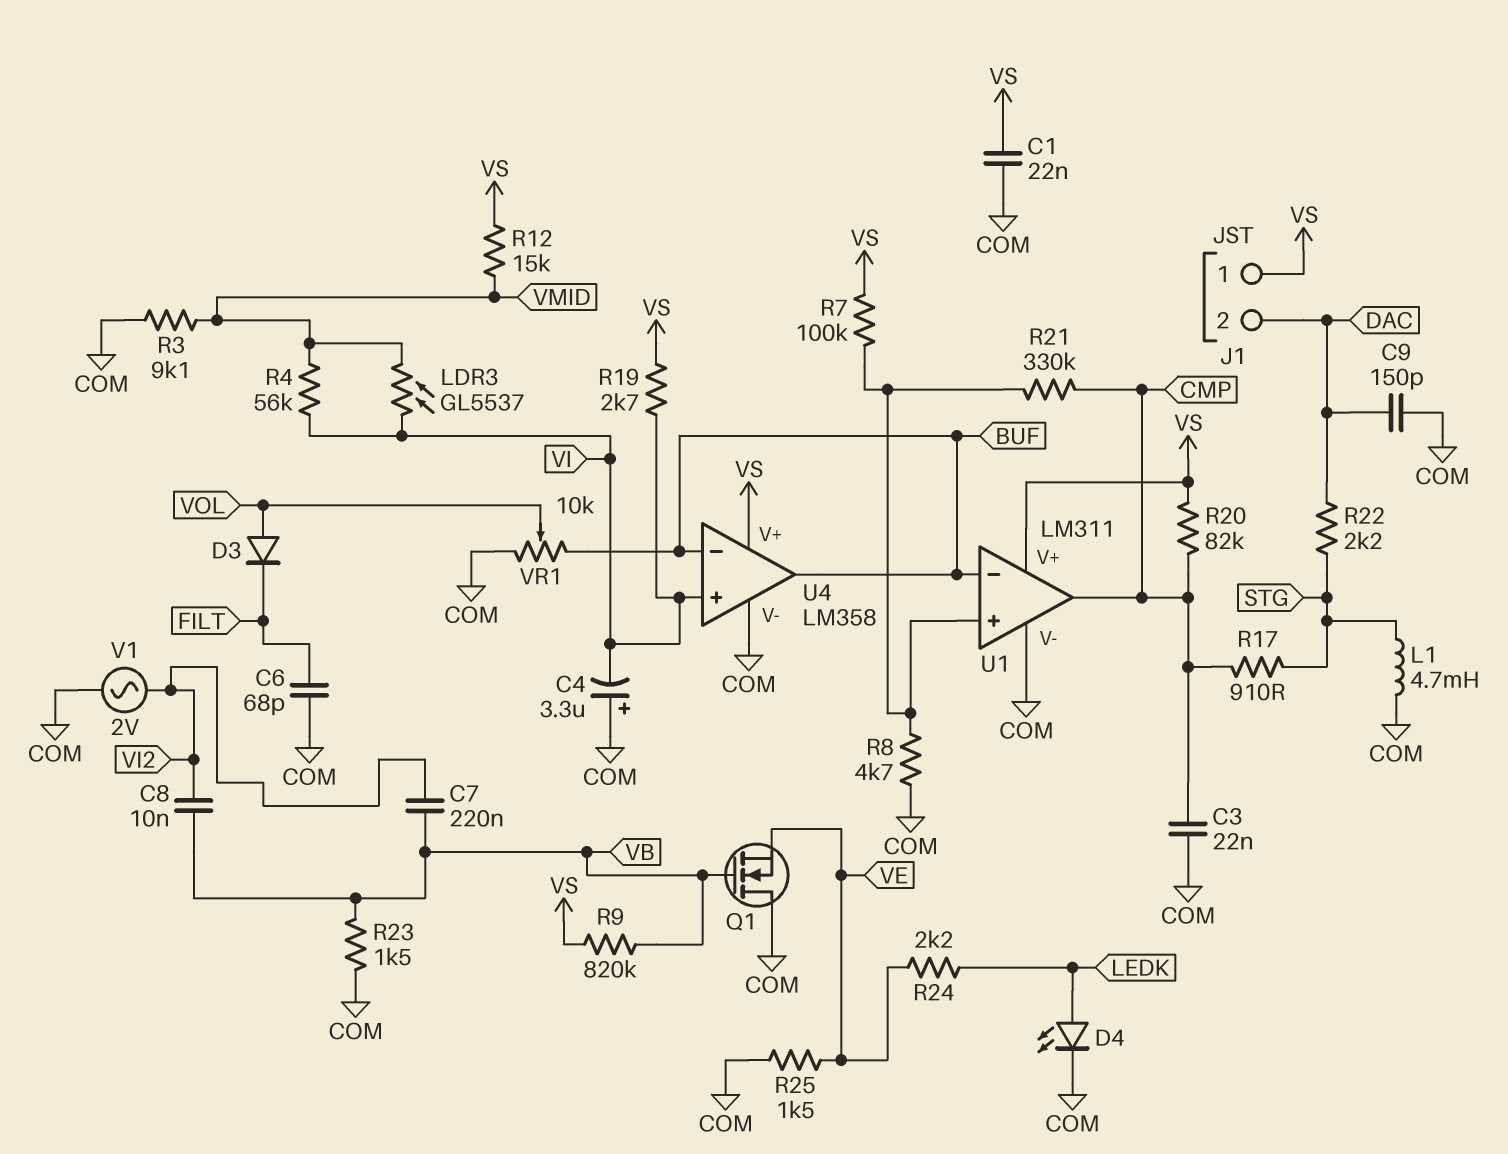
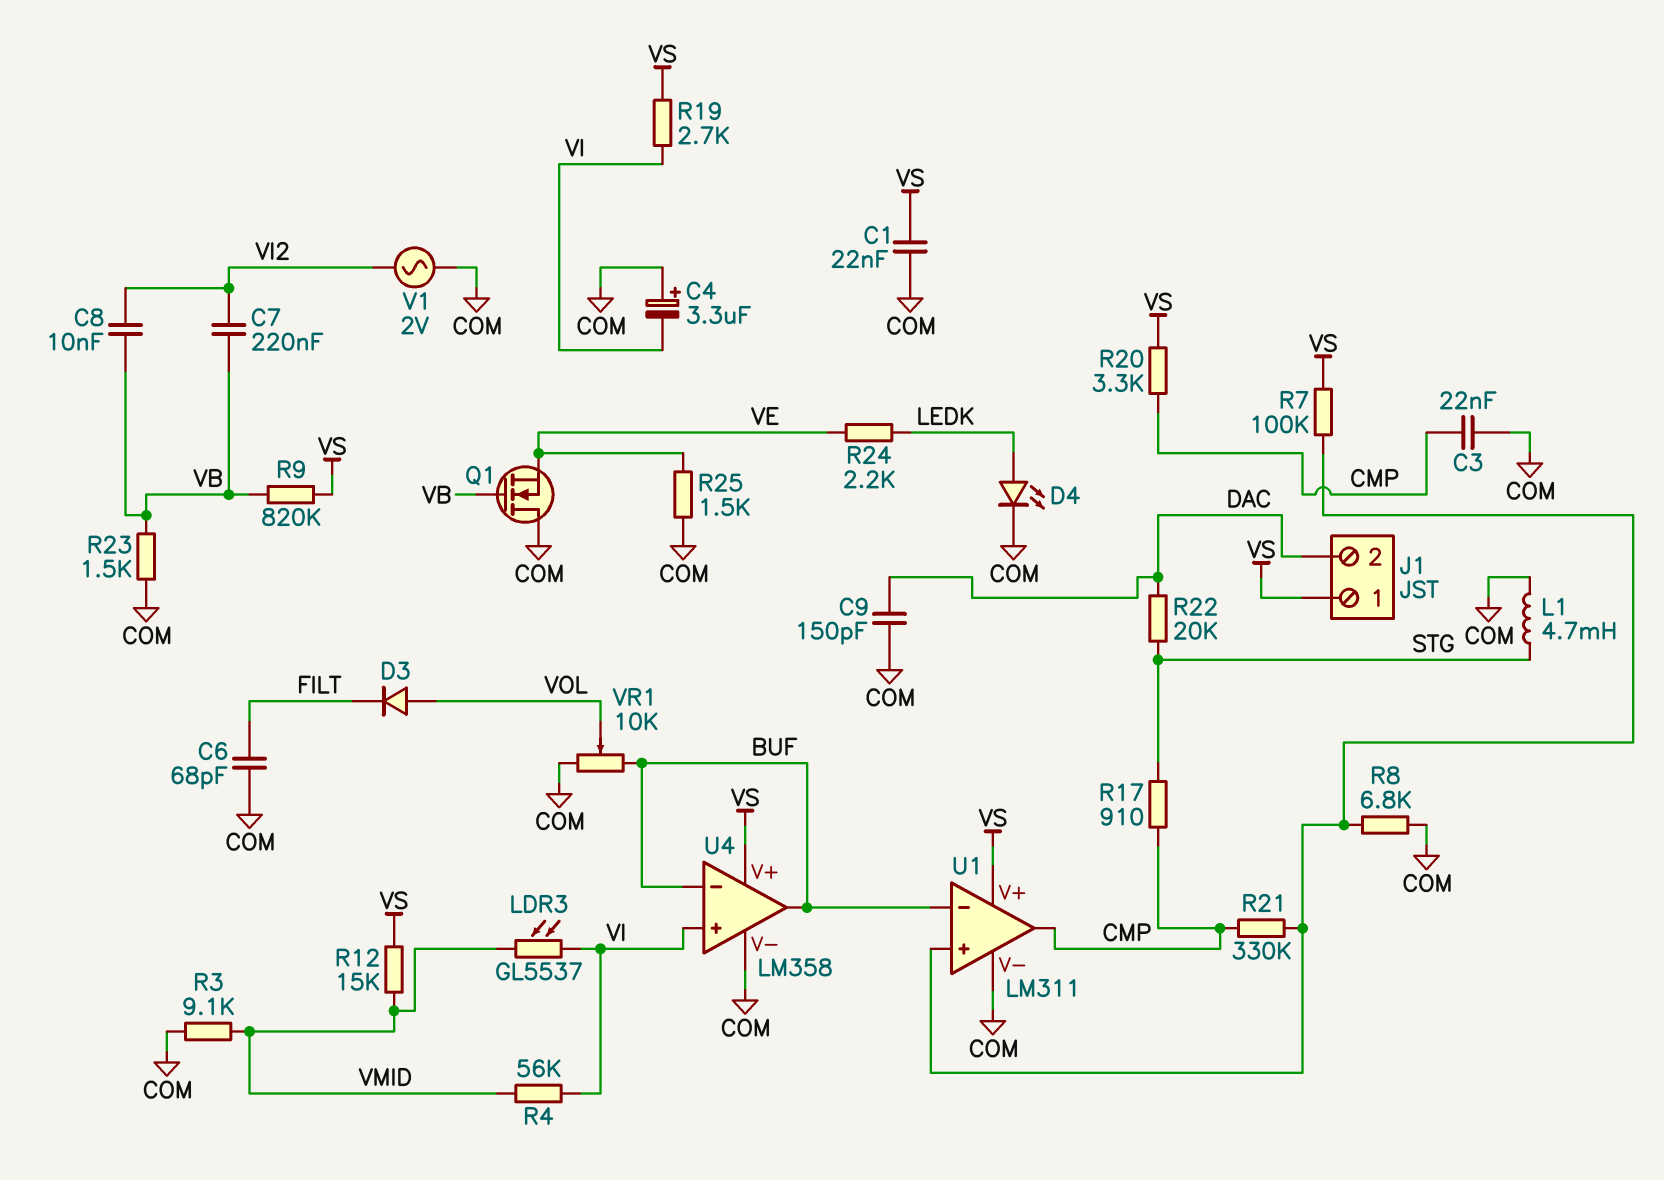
R8: 4.7k (COM, U1/in+) -> 6.8k (COM, U1/in+)
R20: 82k (CMP, VS) -> 3.3k (CMP, VS)
R22: 2.2k (DAC, STG) -> 20k (DAC, STG)

